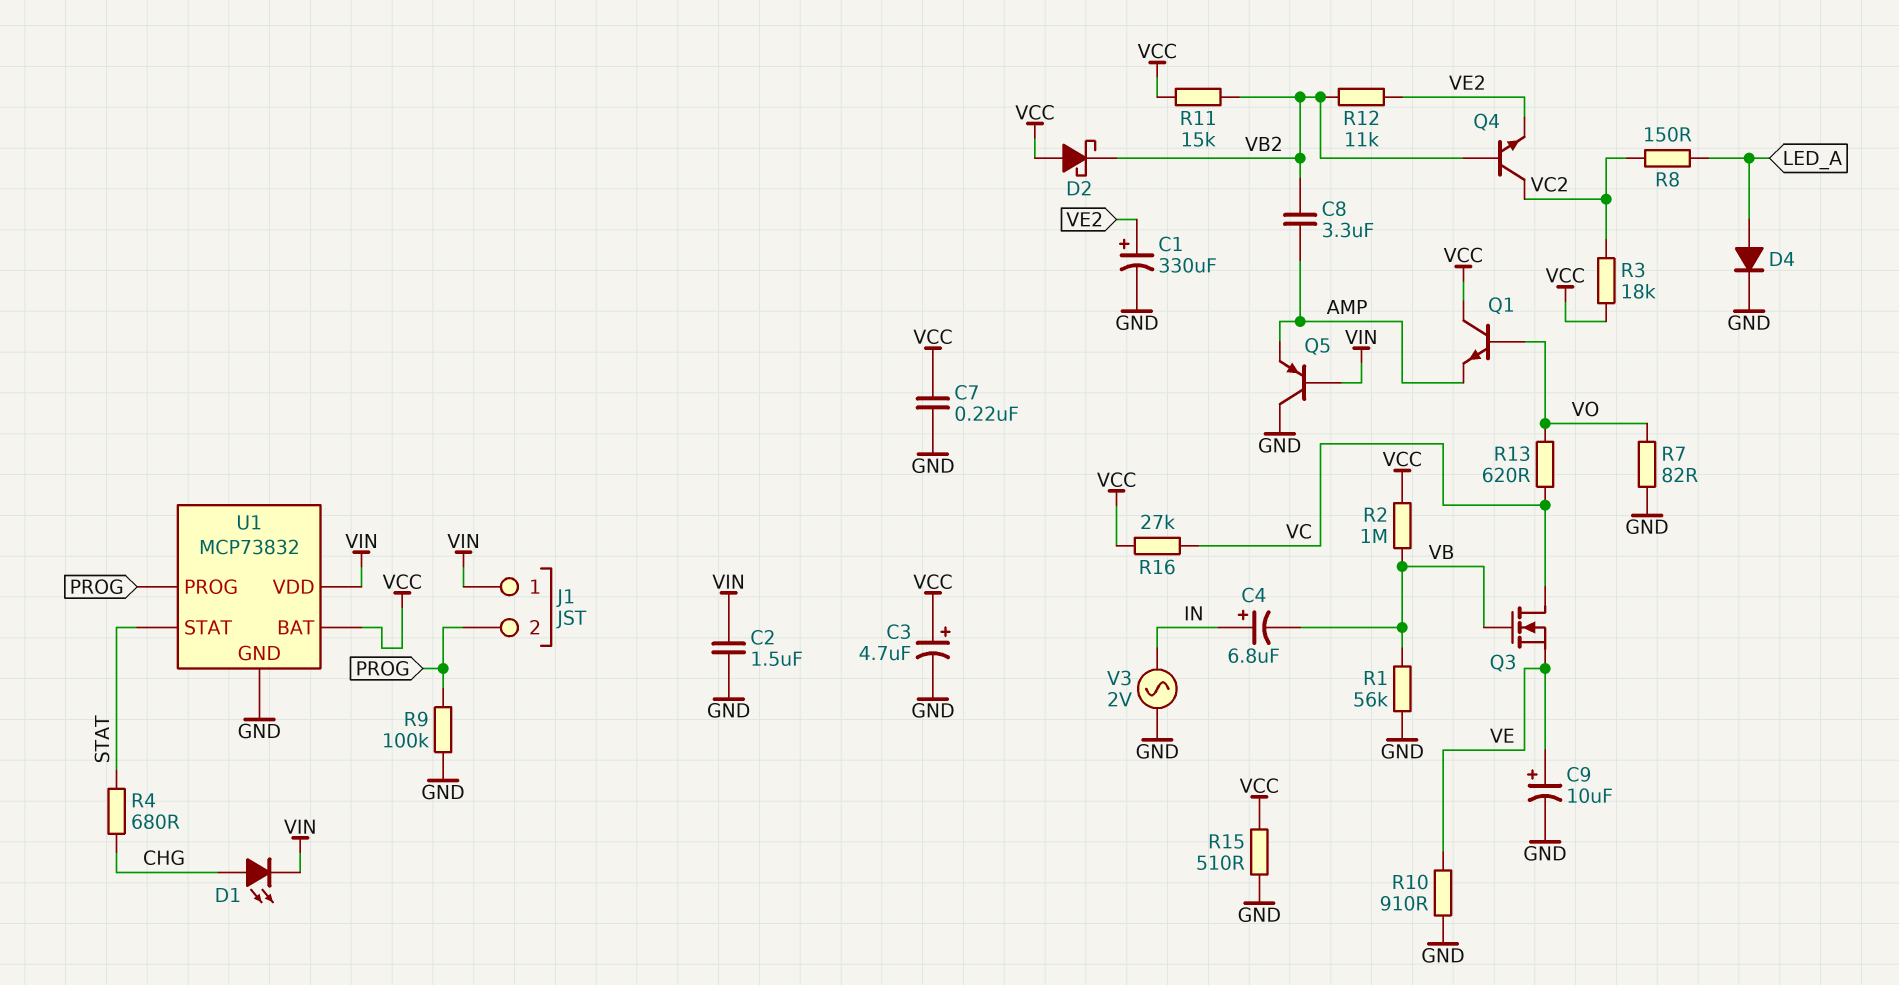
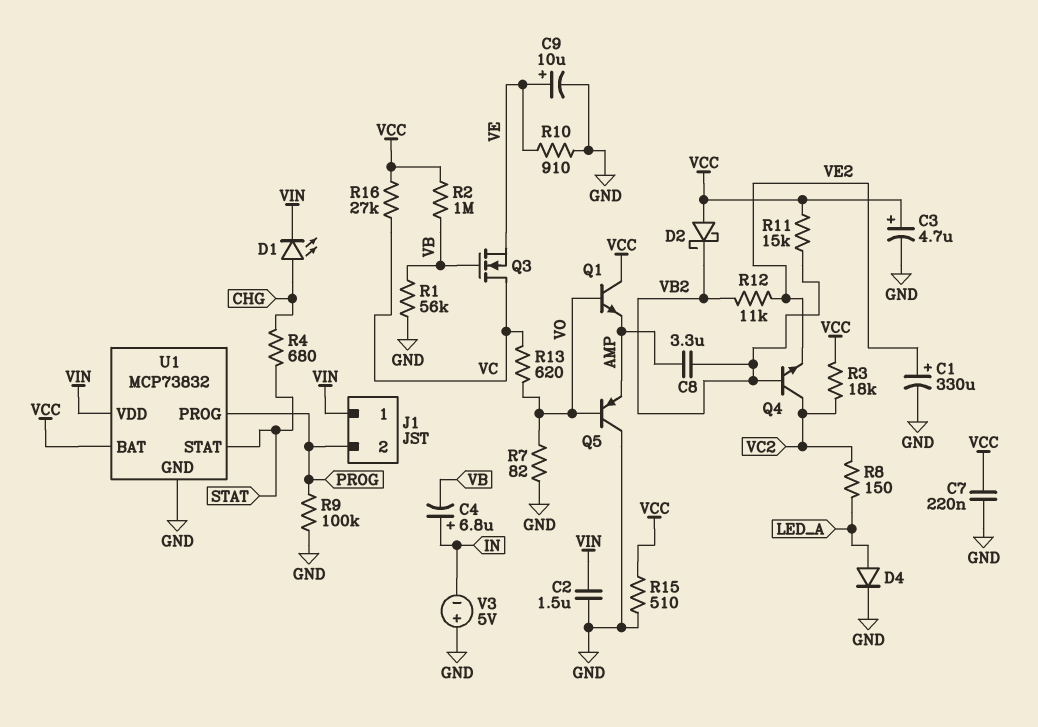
Q5: PNP (B VIN, C GND, E AMP) -> PNP (B VO, C GND, E AMP)
V3: AC 2V (GND, IN) -> 5V (plus GND, minus IN)

